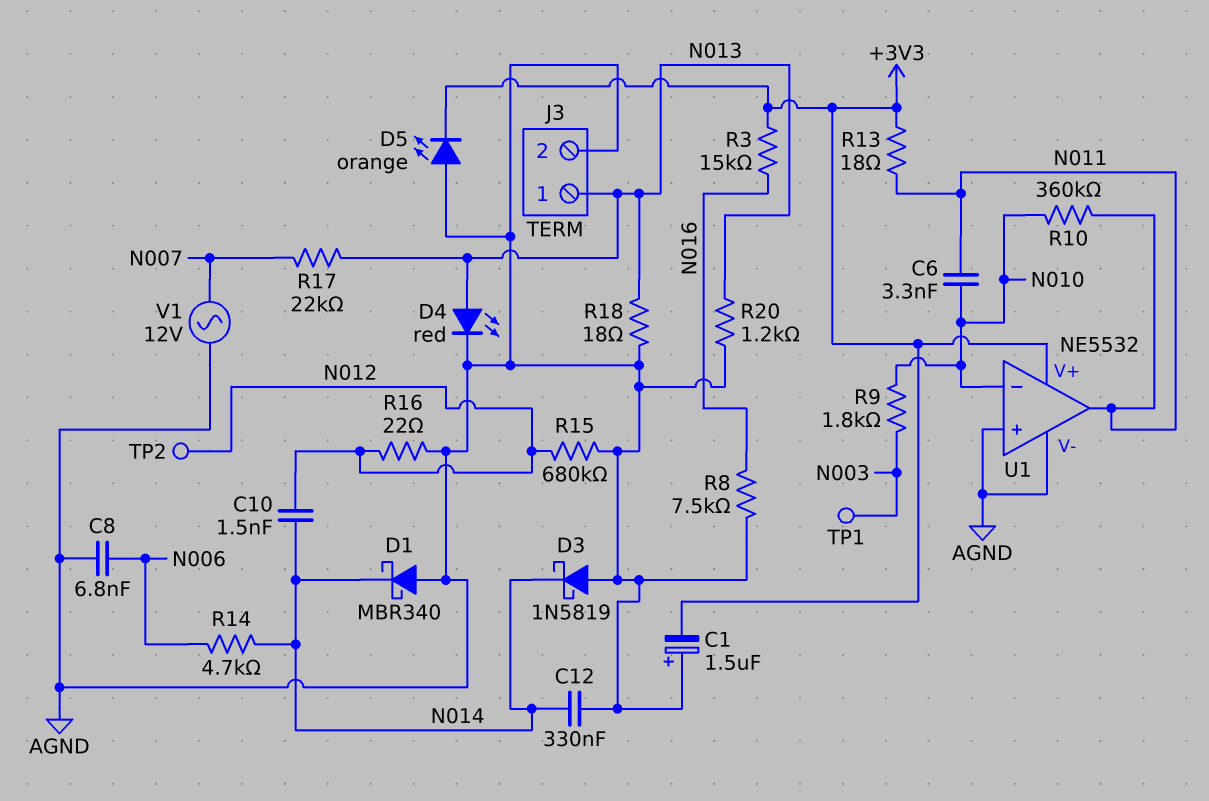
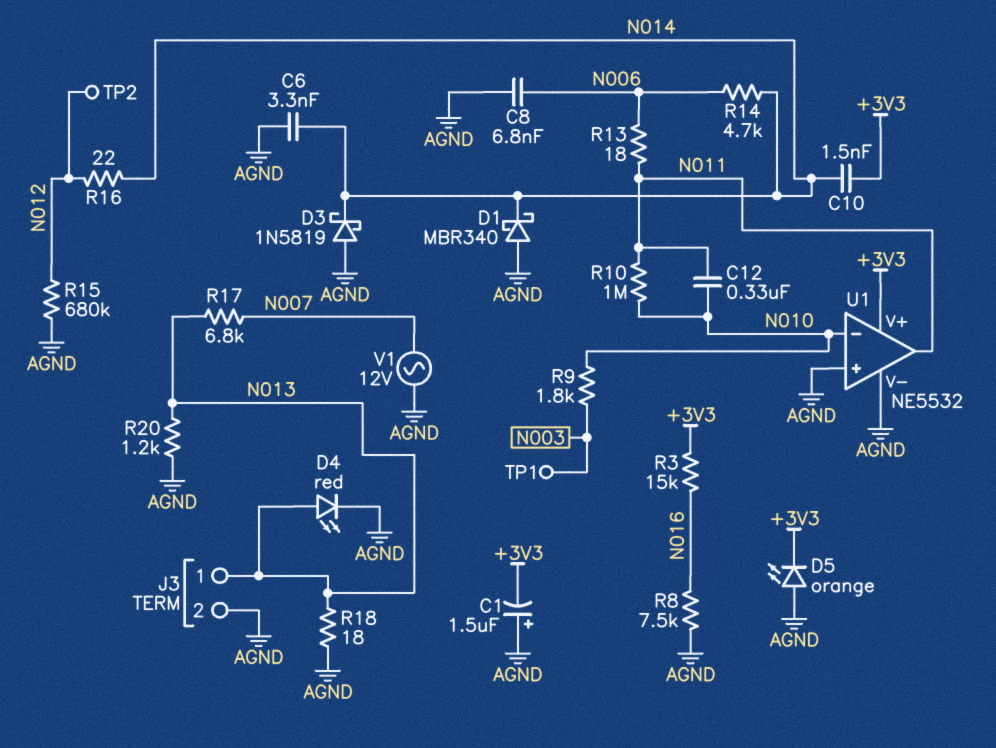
C6: 3.3nF (N010, N011) -> 3.3nF (AGND, N014)
C10: 1.5nF (N012, N014) -> 1.5nF (+3V3, N014)
C12: 330nF (AGND, N014) -> 330nF (N010, N011)
R10: 360k (N010, N011) -> 1M (N010, N011)
R13: 18 (+3V3, N011) -> 18 (N006, N011)
R16: 22 (AGND, N012) -> 22 (N012, N014)
R17: 22k (N007, N013) -> 6.8k (N007, N013)

